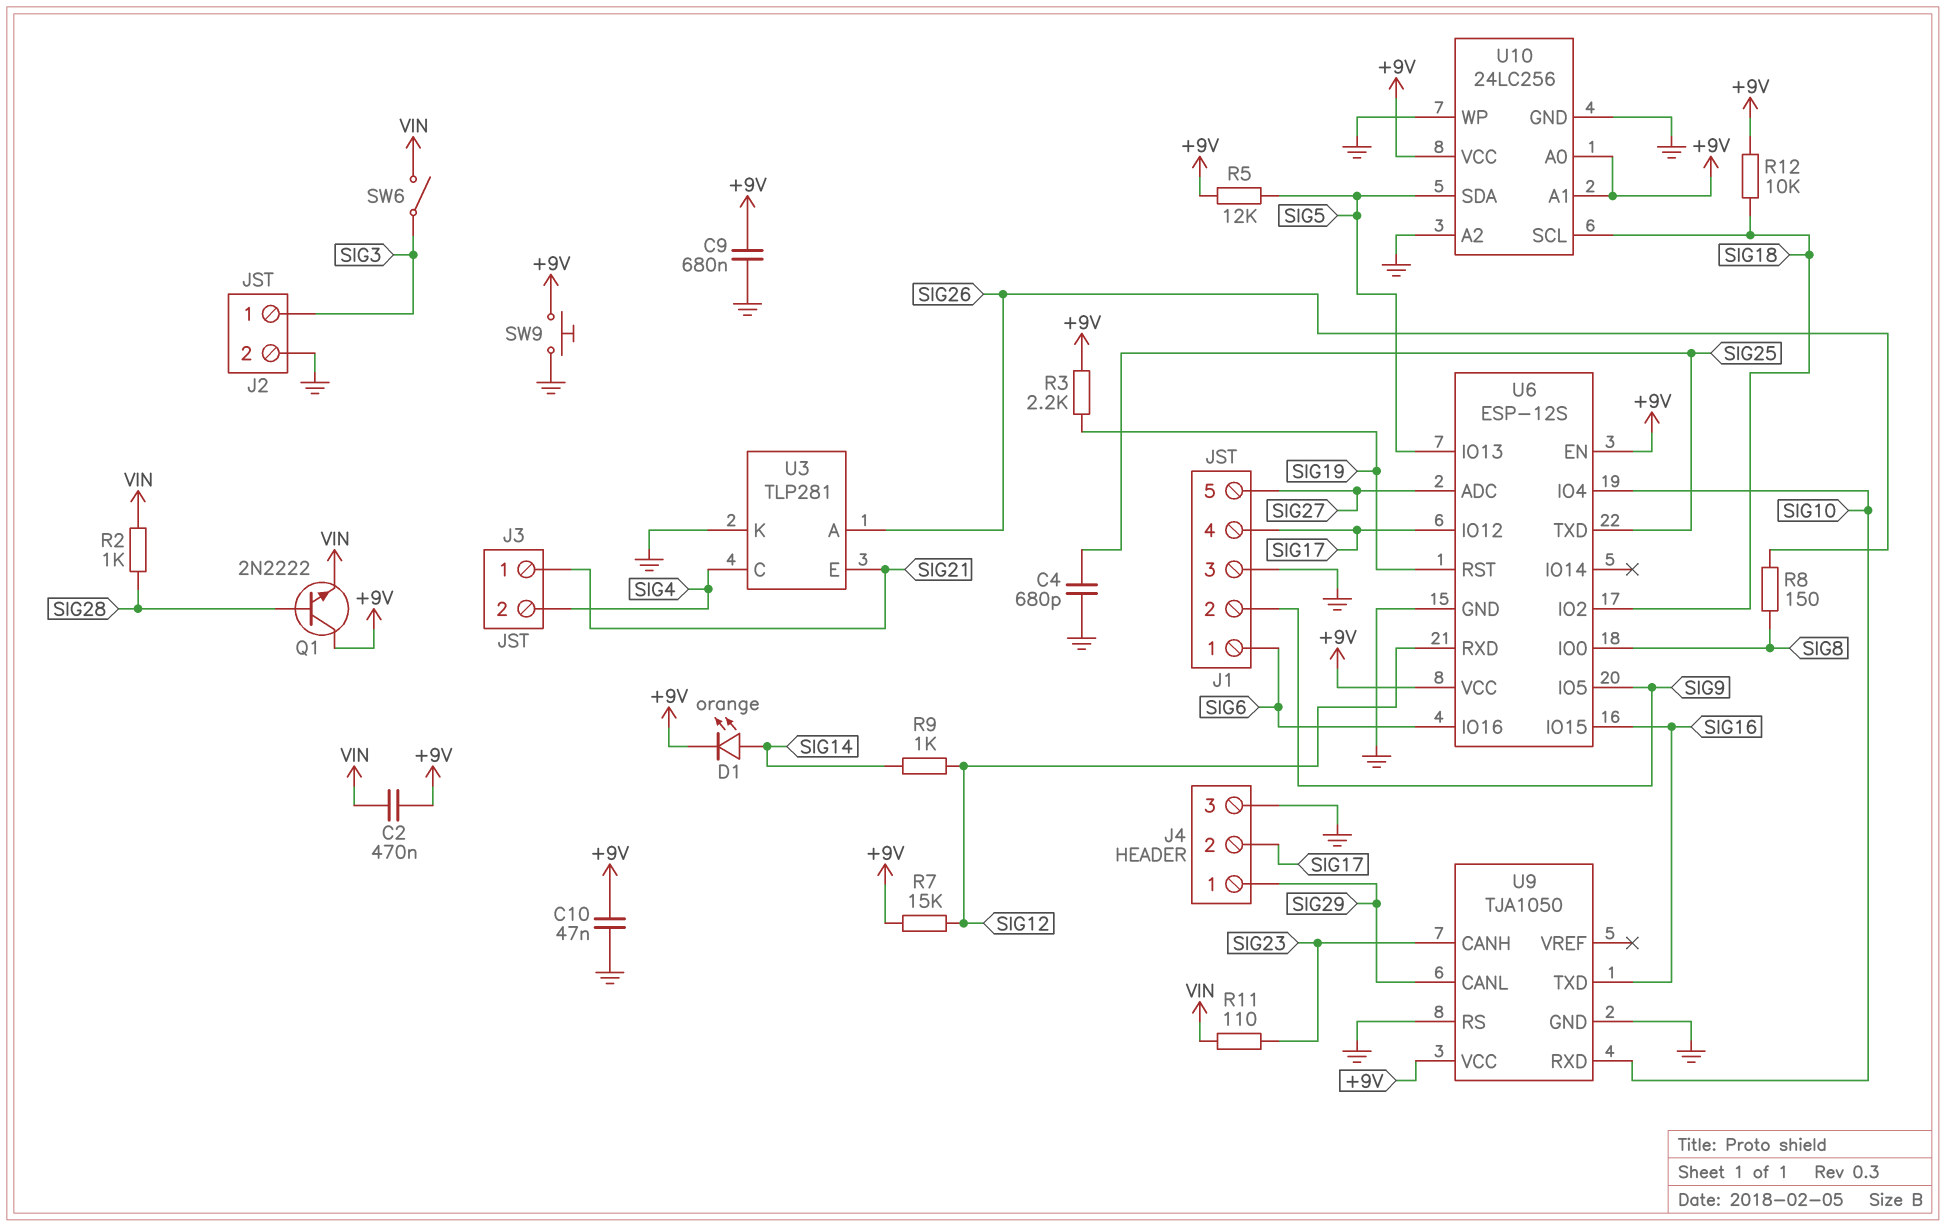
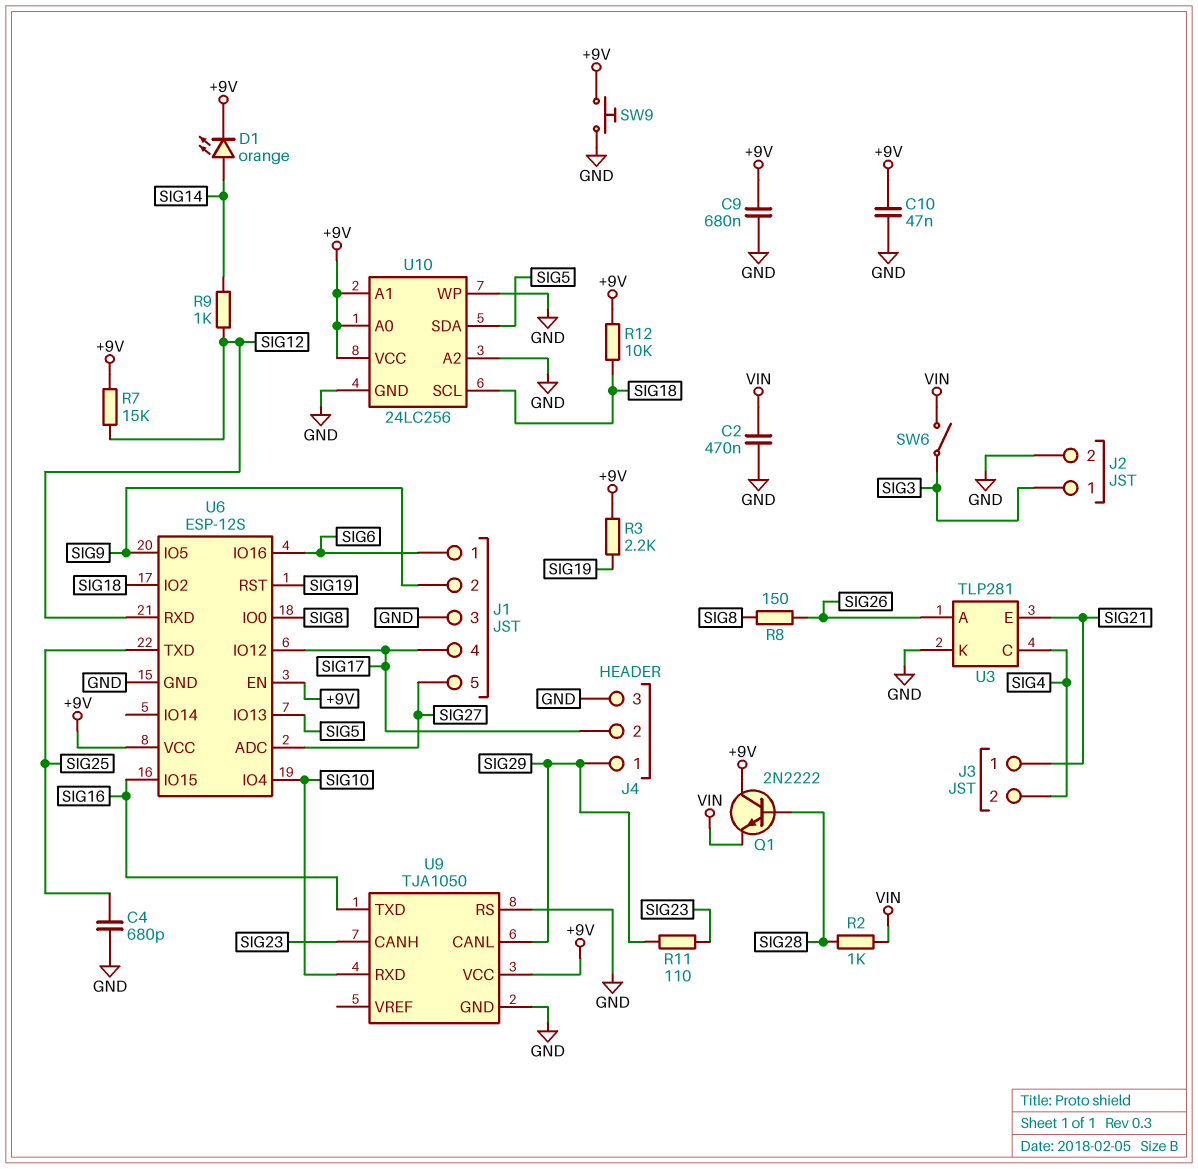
C2: 470nF (+9V, VIN) -> 470nF (GND, VIN)
R5: 12k (+9V, SIG5) -> none
R11: 110 (SIG23, VIN) -> 110 (SIG23, SIG29)

